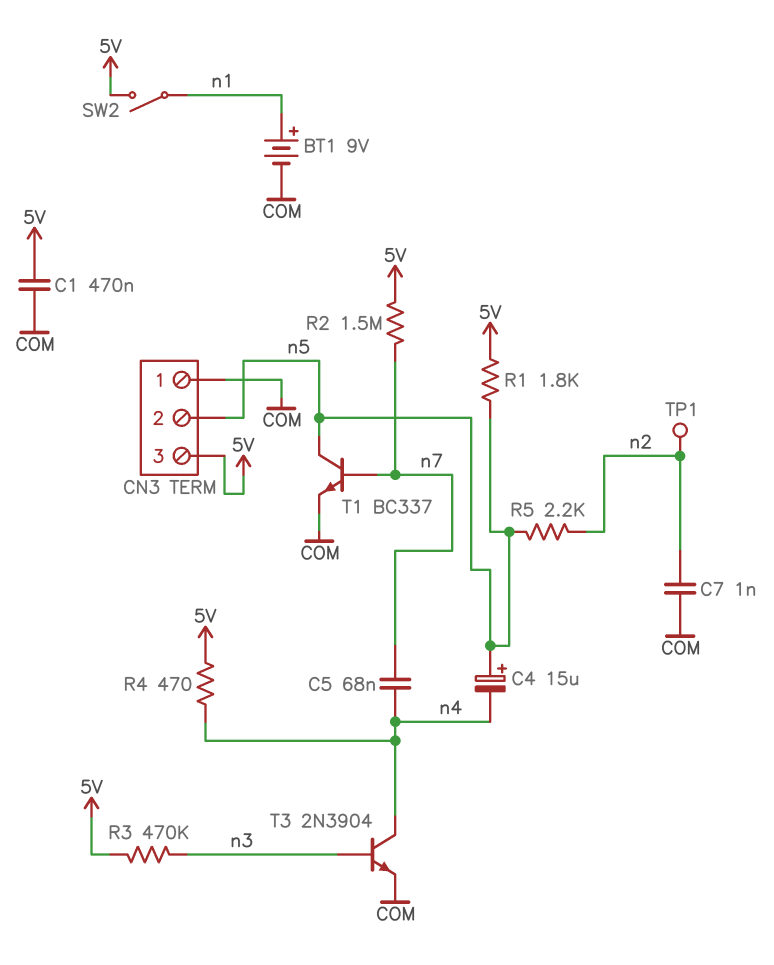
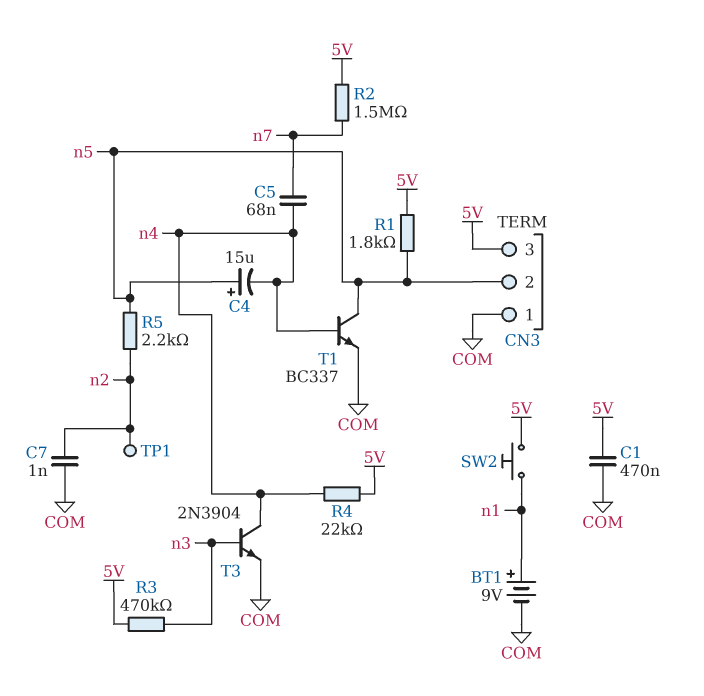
R4: 470 (5V, n4) -> 22k (5V, n4)
SW2: switch (5V, n1) -> button (5V, n1)
T1: NPN BC337 (B n7, C n5, E COM) -> NPN BC337 (B n4, C n5, E COM)

